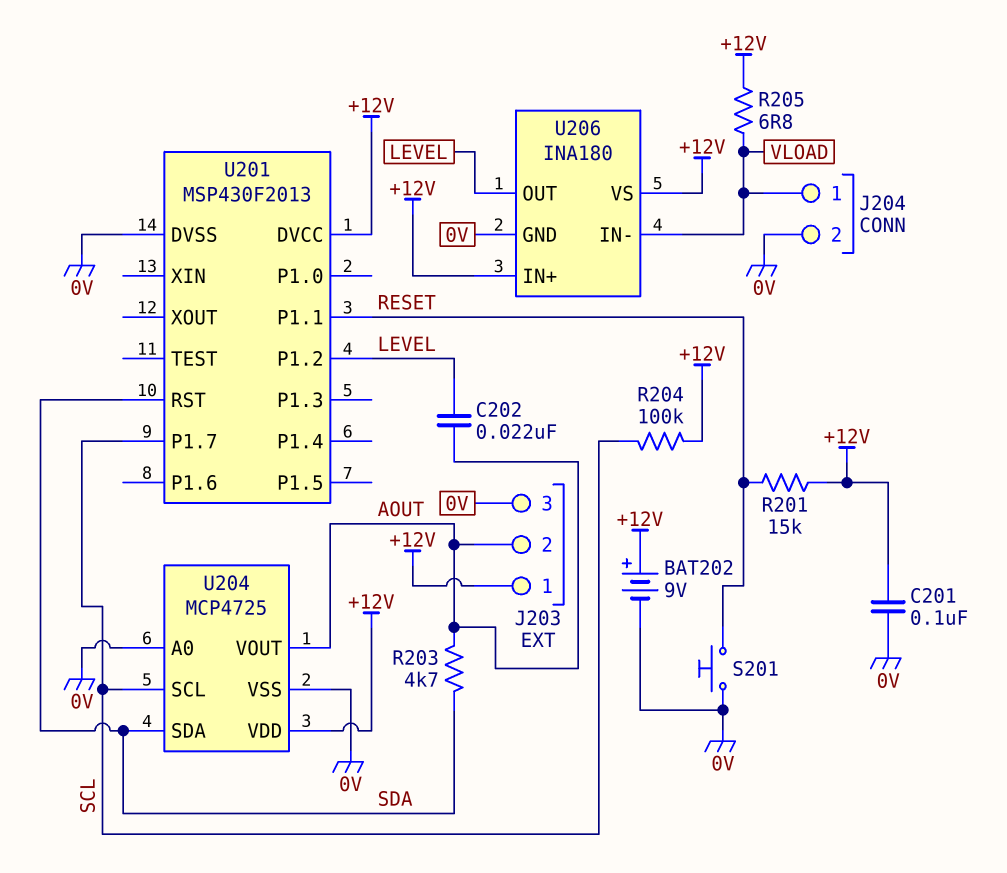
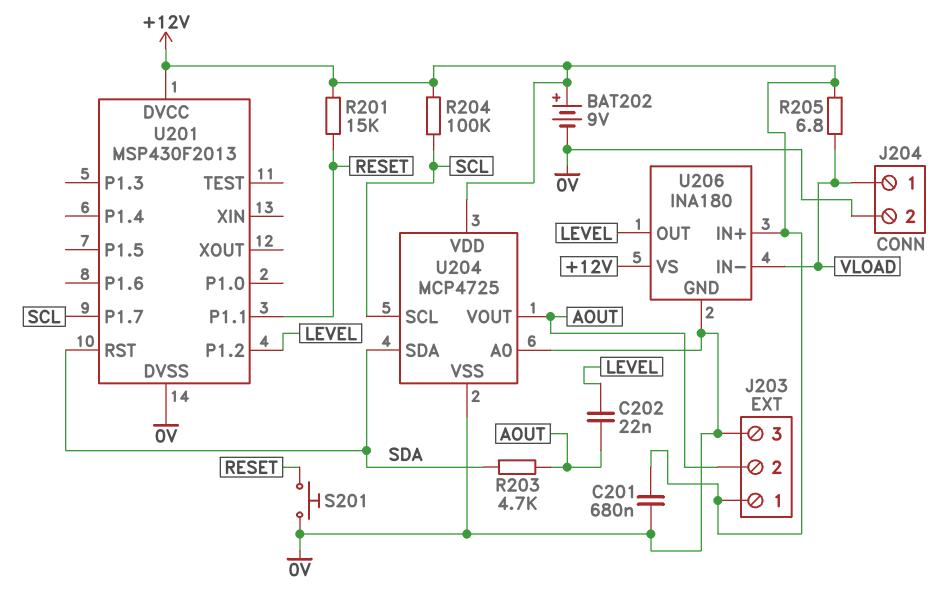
C201: 100nF (+12V, 0V) -> 680nF (+12V, 0V)

